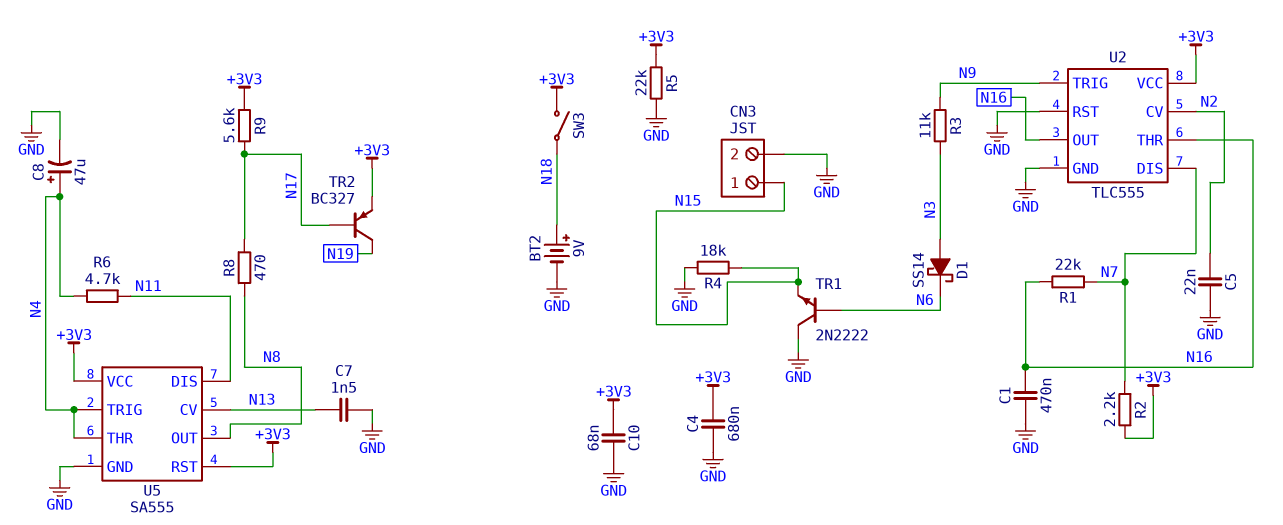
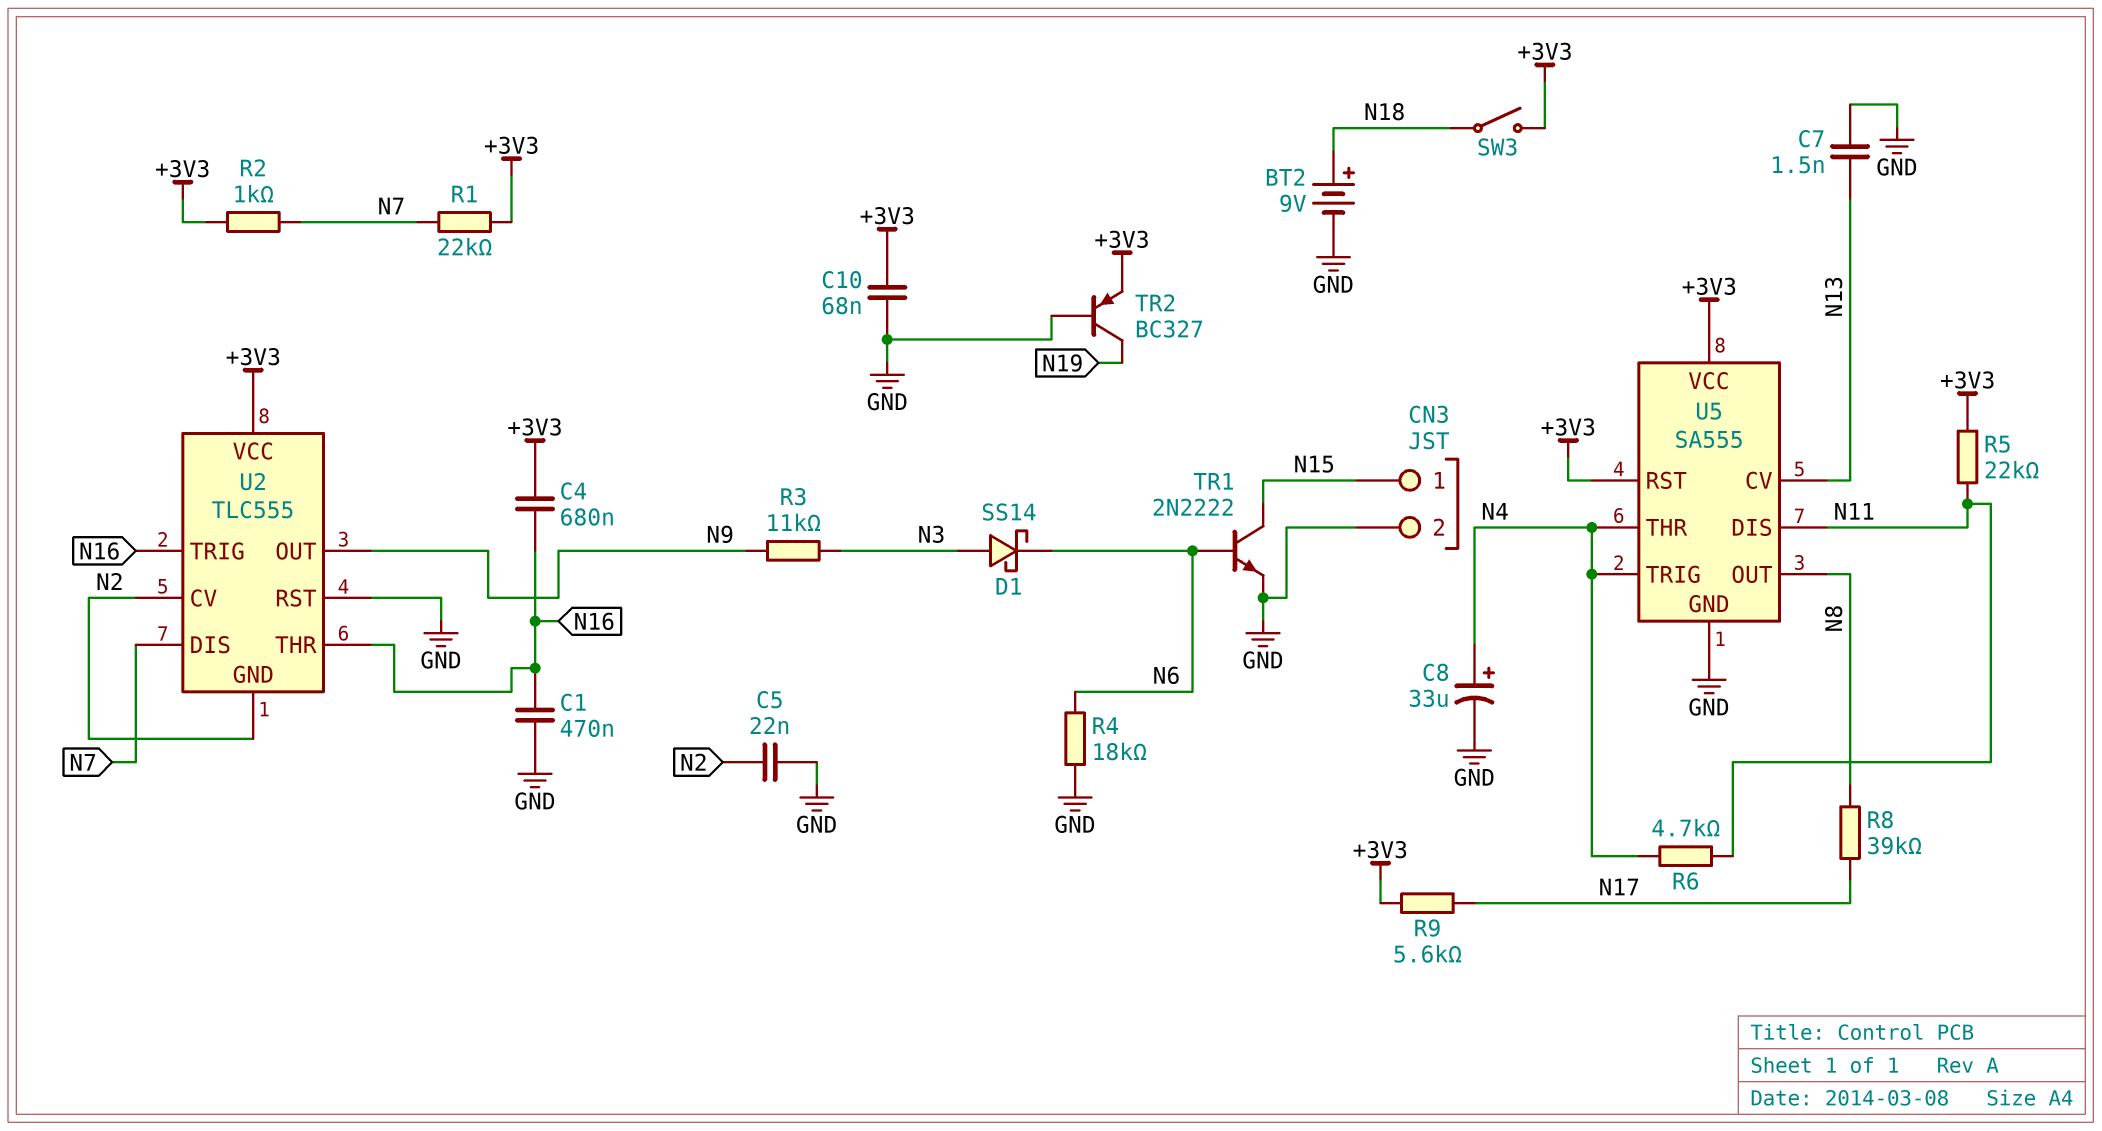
C4: 680nF (+3V3, GND) -> 680nF (+3V3, N16)
C8: 47uF (plus N4, minus GND) -> 33uF (plus N4, minus GND)
R1: 22k (N7, N16) -> 22k (+3V3, N7)
R2: 2.2k (+3V3, N7) -> 1k (+3V3, N7)
R4: 18k (GND, N15) -> 18k (GND, N6)
R5: 22k (+3V3, GND) -> 22k (+3V3, N11)
R8: 470 (N8, N17) -> 39k (N8, N17)
TR1: NPN 2N2222 (B N6, C GND, E N15) -> NPN 2N2222 (B N6, C N15, E GND)
TR2: PNP BC327 (B N17, C N19, E +3V3) -> PNP BC327 (B GND, C N19, E +3V3)
U2 pin GND: GND -> N2
U2 pin OUT: N16 -> N9
U2 pin TRIG: N9 -> N16

